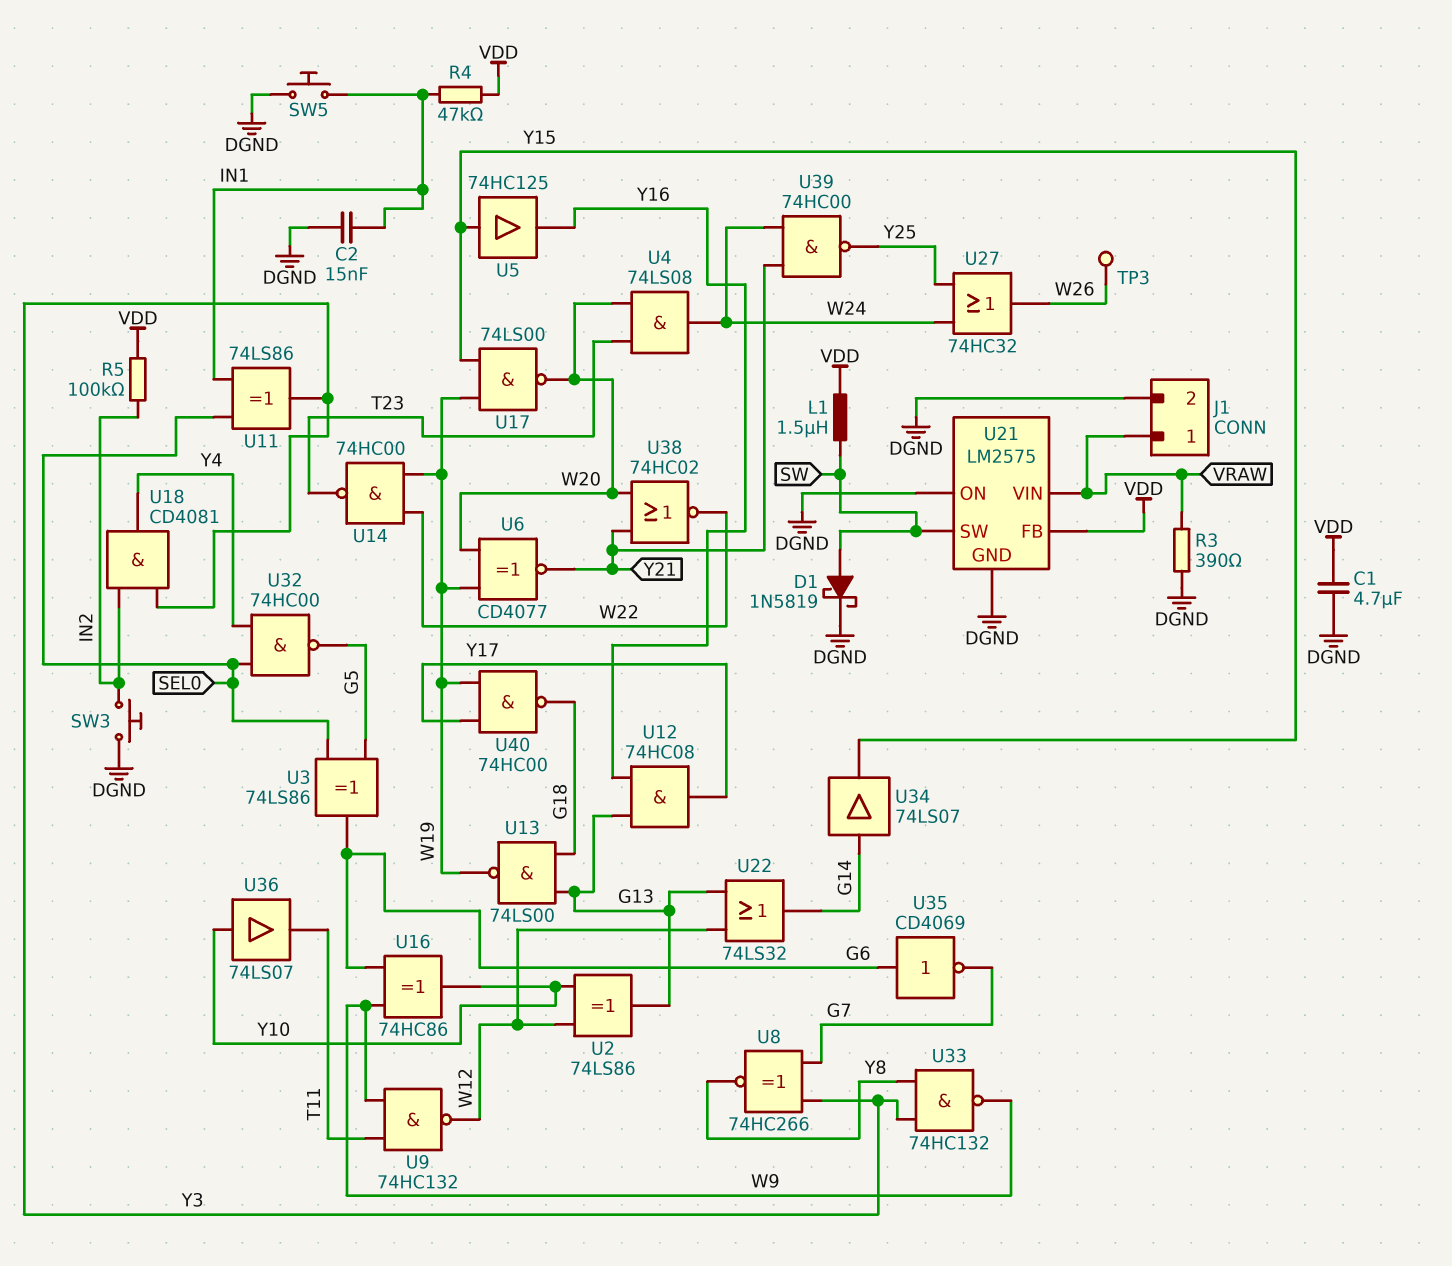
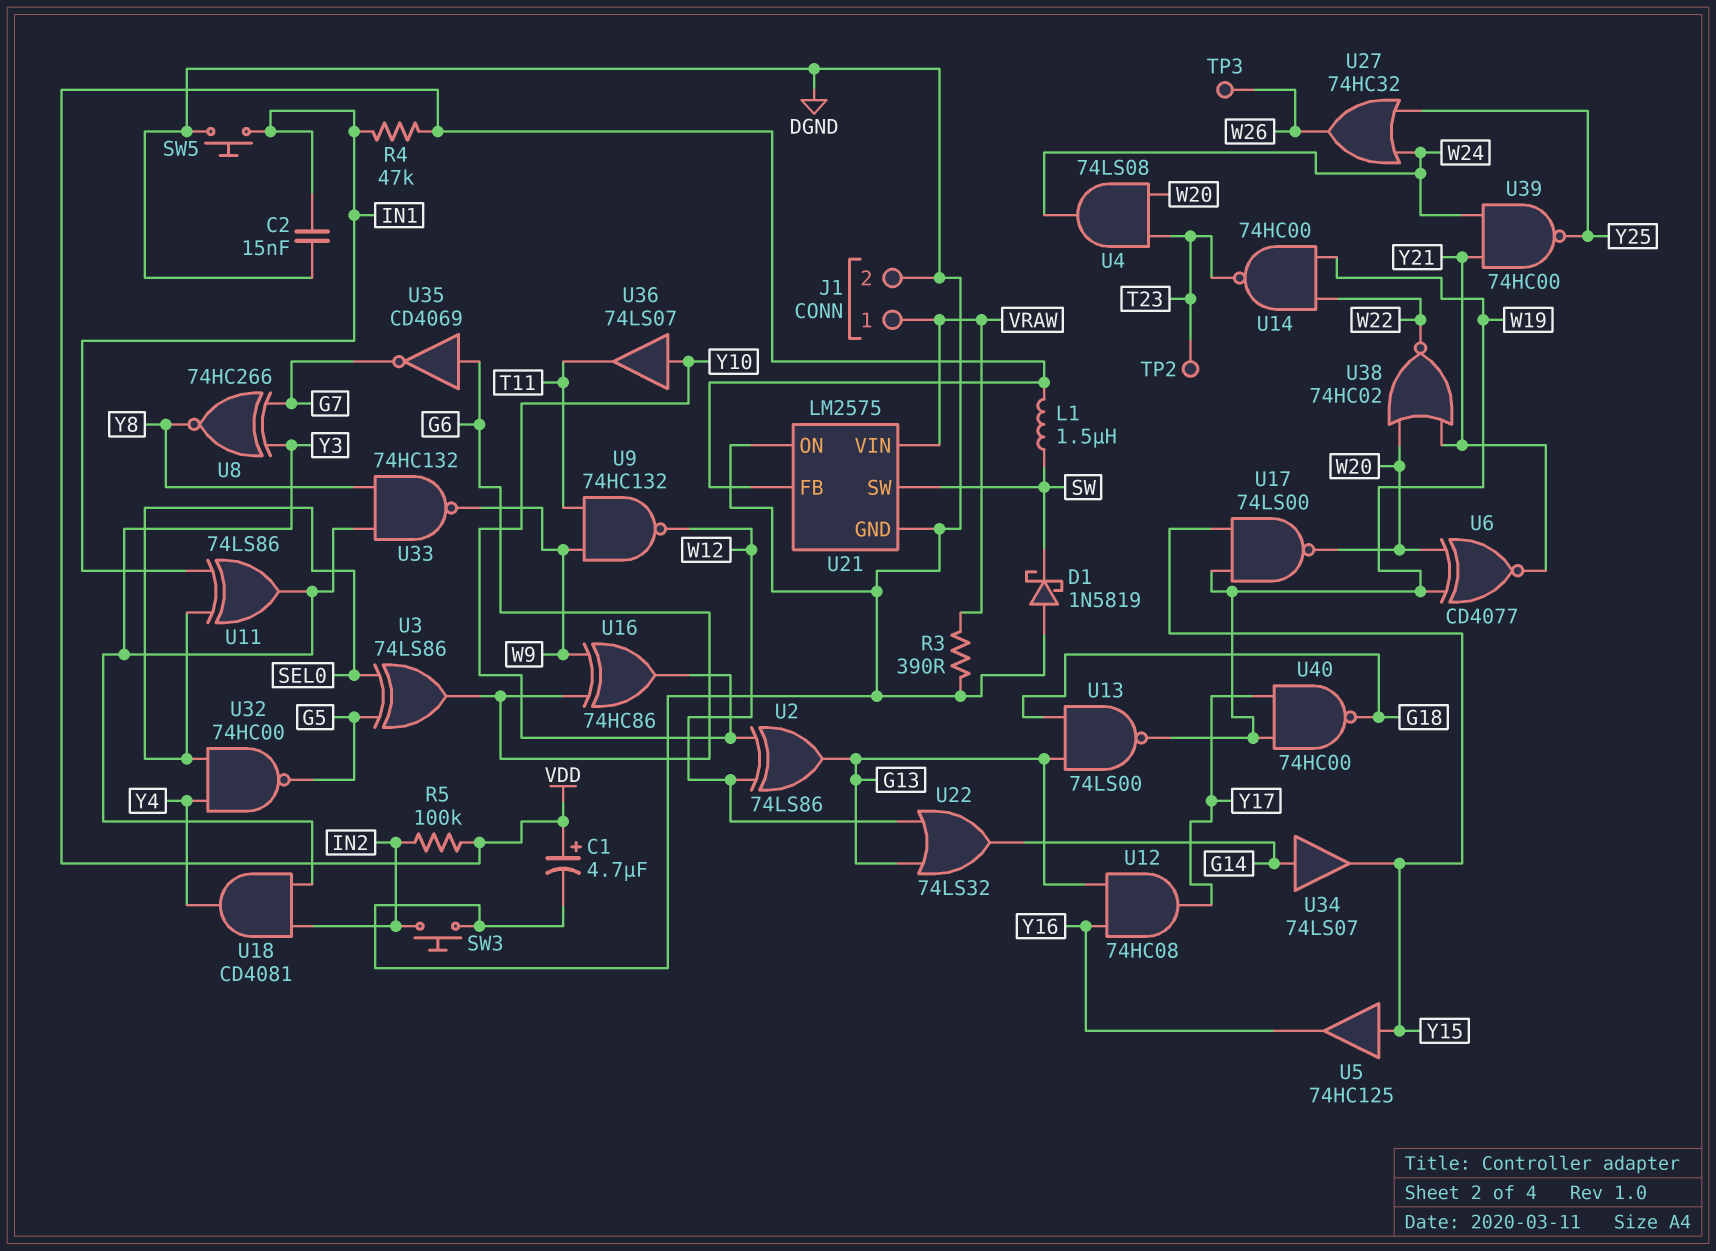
C1: 4.7uF (DGND, VDD) -> 4.7uF (plus VDD, minus DGND)
D1: schottky 1N5819 (A SW, K DGND) -> schottky 1N5819 (A DGND, K SW)
TP2: none -> test point (T23)

